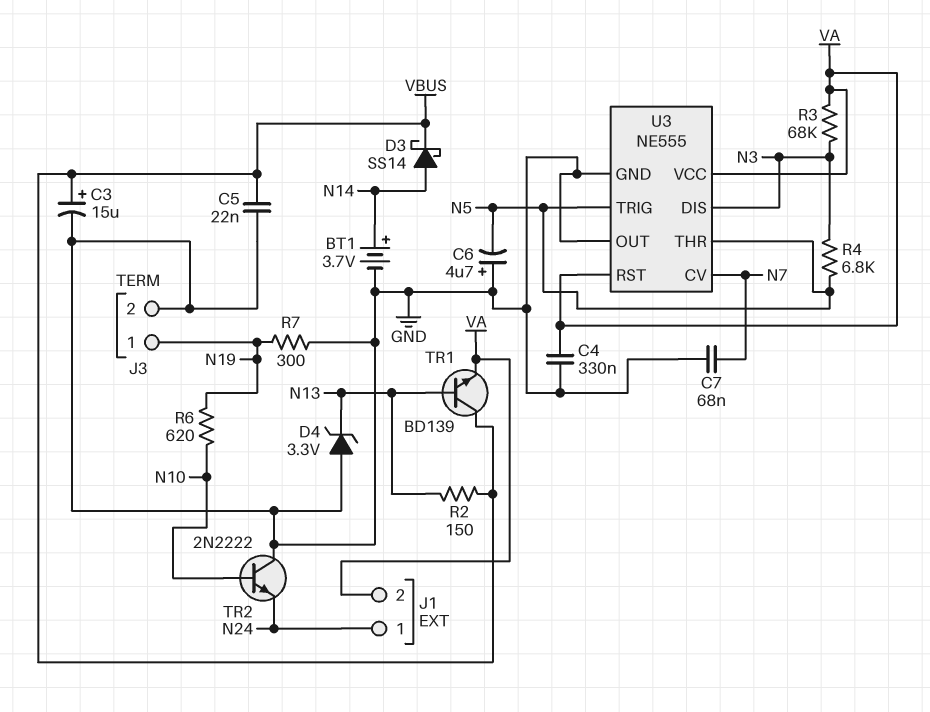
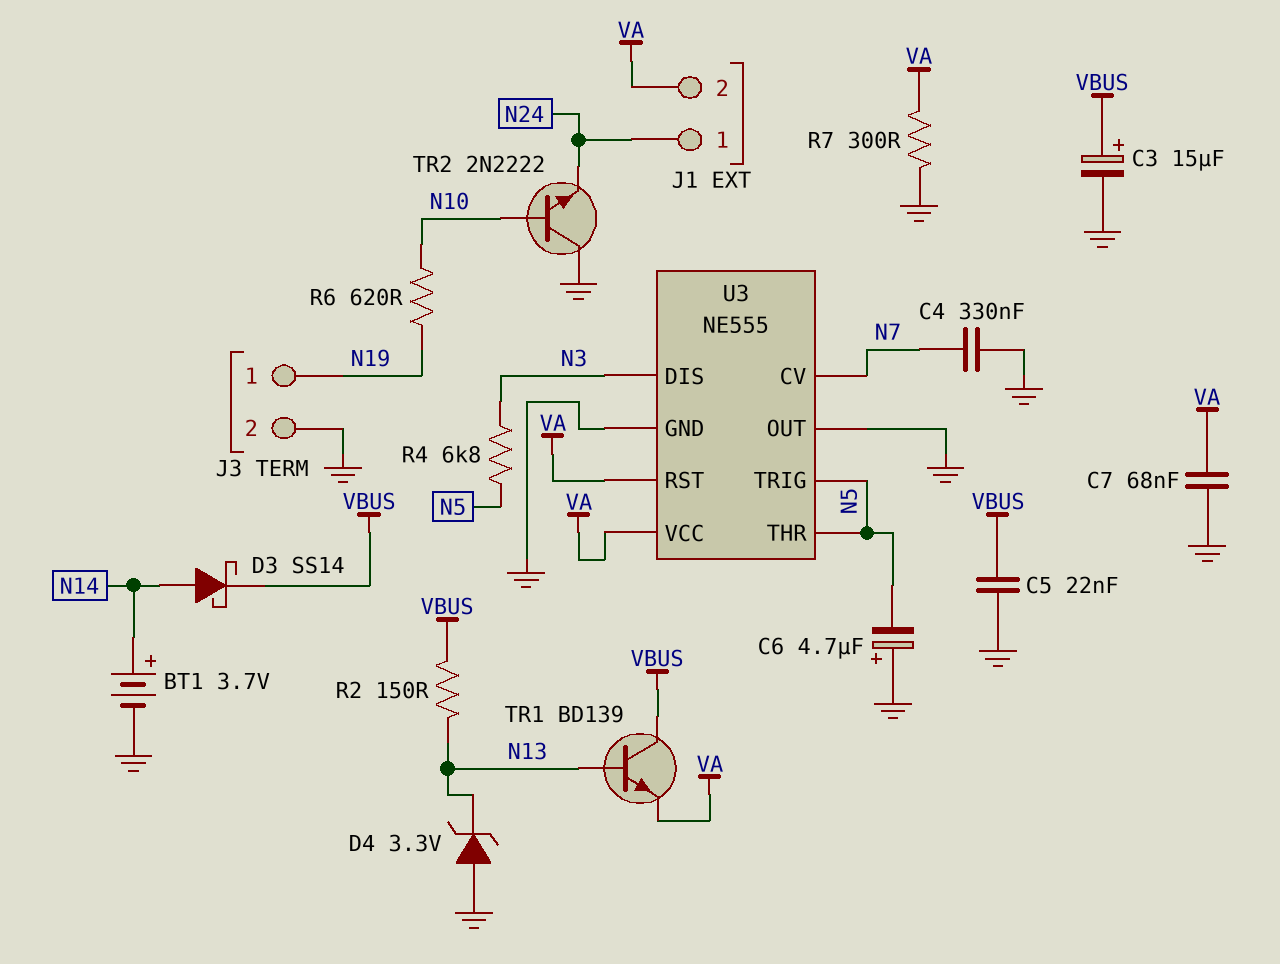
C4: 330nF (GND, VA) -> 330nF (GND, N7)
C7: 68nF (GND, N7) -> 68nF (GND, VA)
R3: 68k (N3, VA) -> none
R7: 300 (GND, N19) -> 300 (GND, VA)

